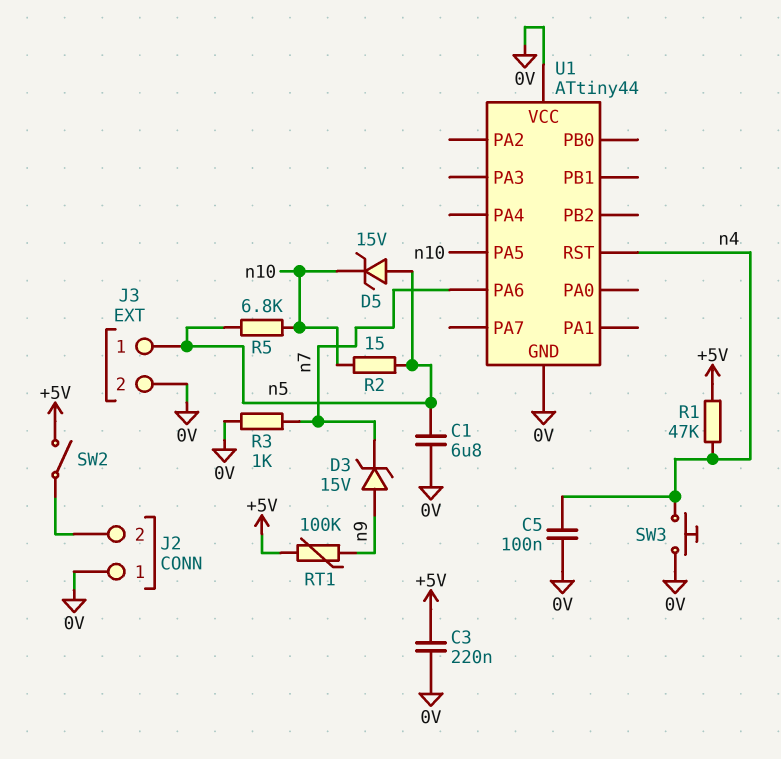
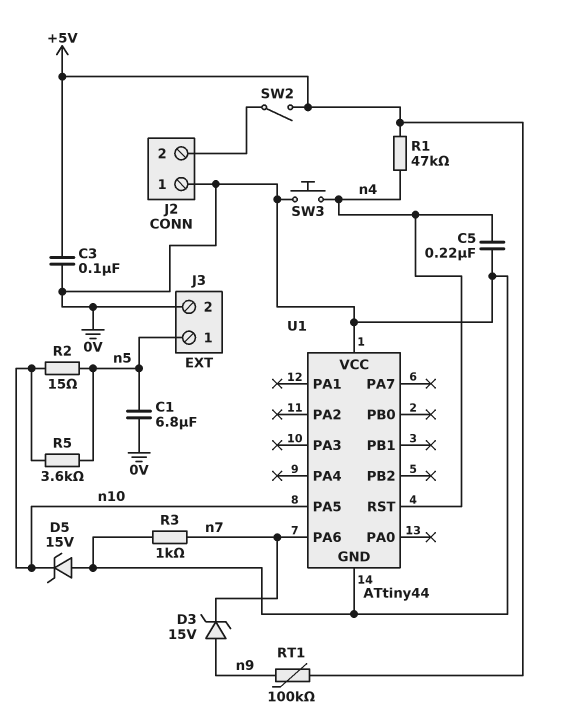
C3: 220nF (+5V, 0V) -> 100nF (+5V, 0V)
C5: 100nF (0V, n4) -> 220nF (0V, n4)
D5: zener 15V (A n5, K n10) -> zener 15V (A 0V, K n10)
R5: 6.8k (n5, n10) -> 3.6k (n5, n10)

